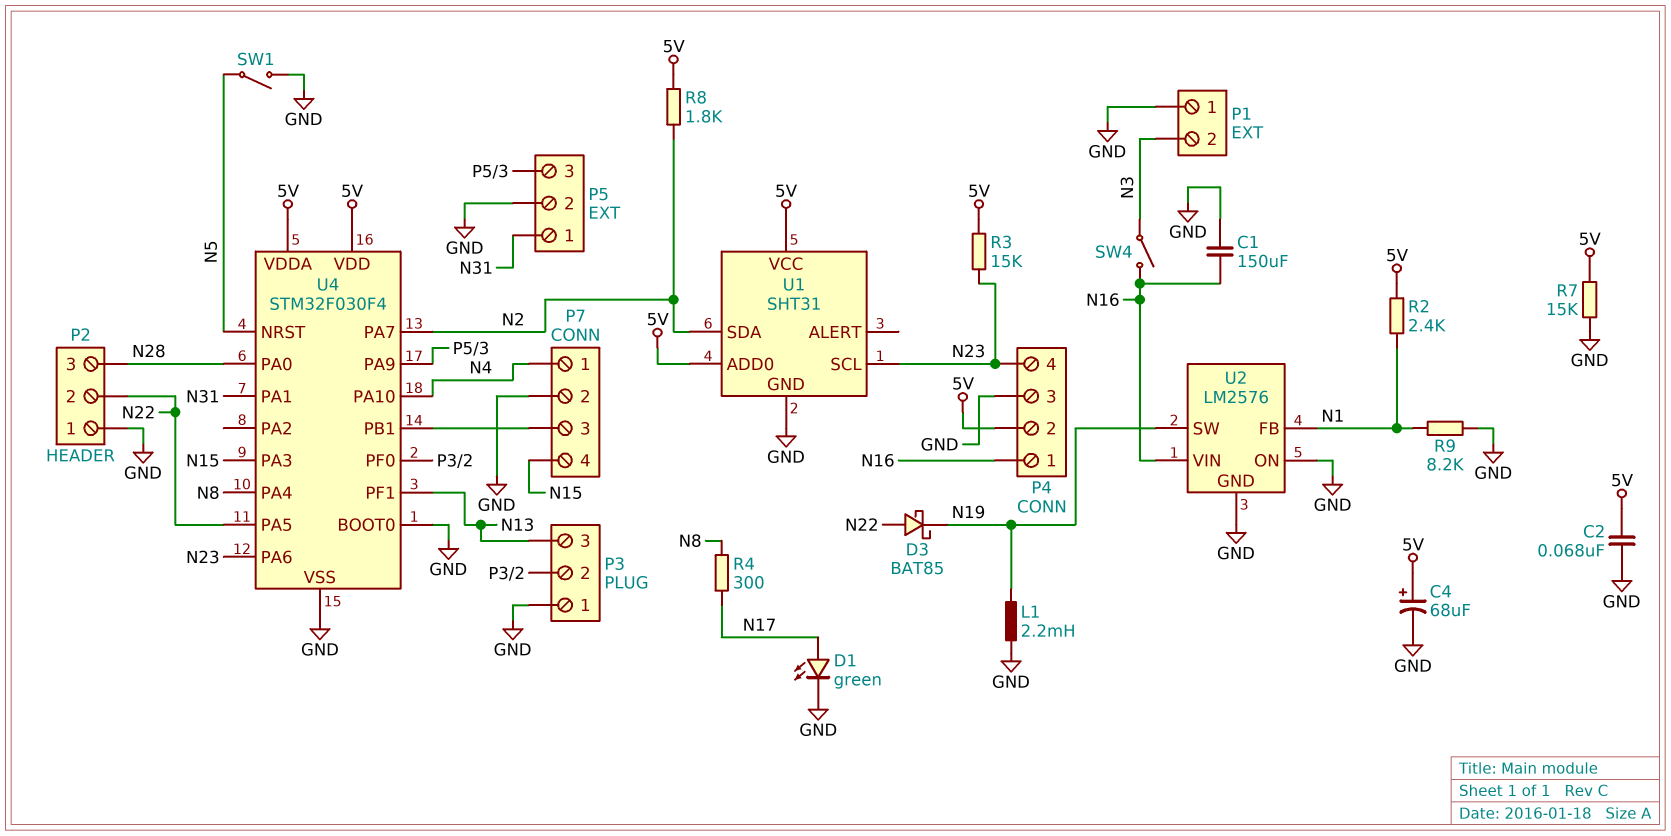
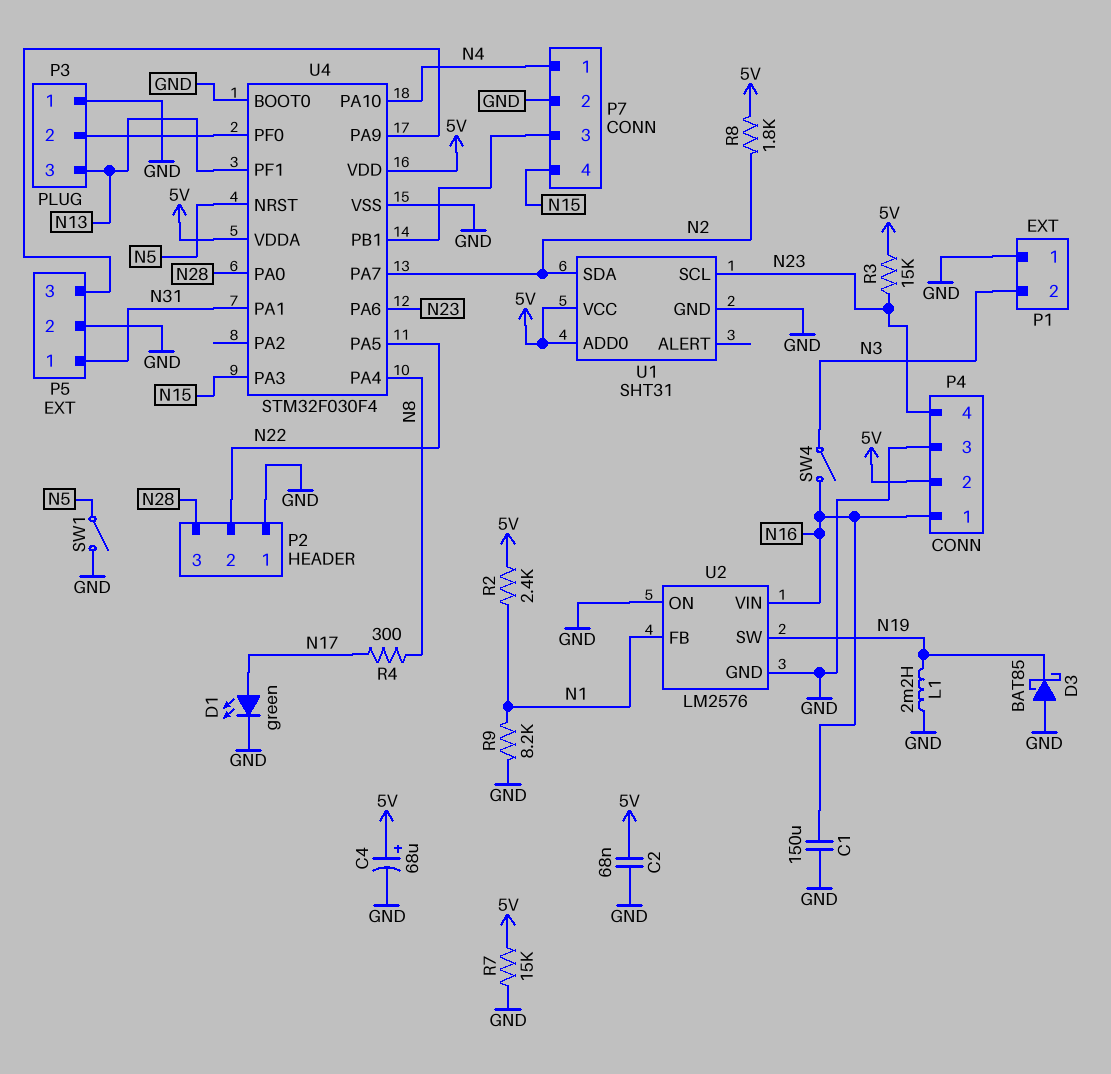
D3: schottky BAT85 (A N22, K N19) -> schottky BAT85 (A GND, K N19)

